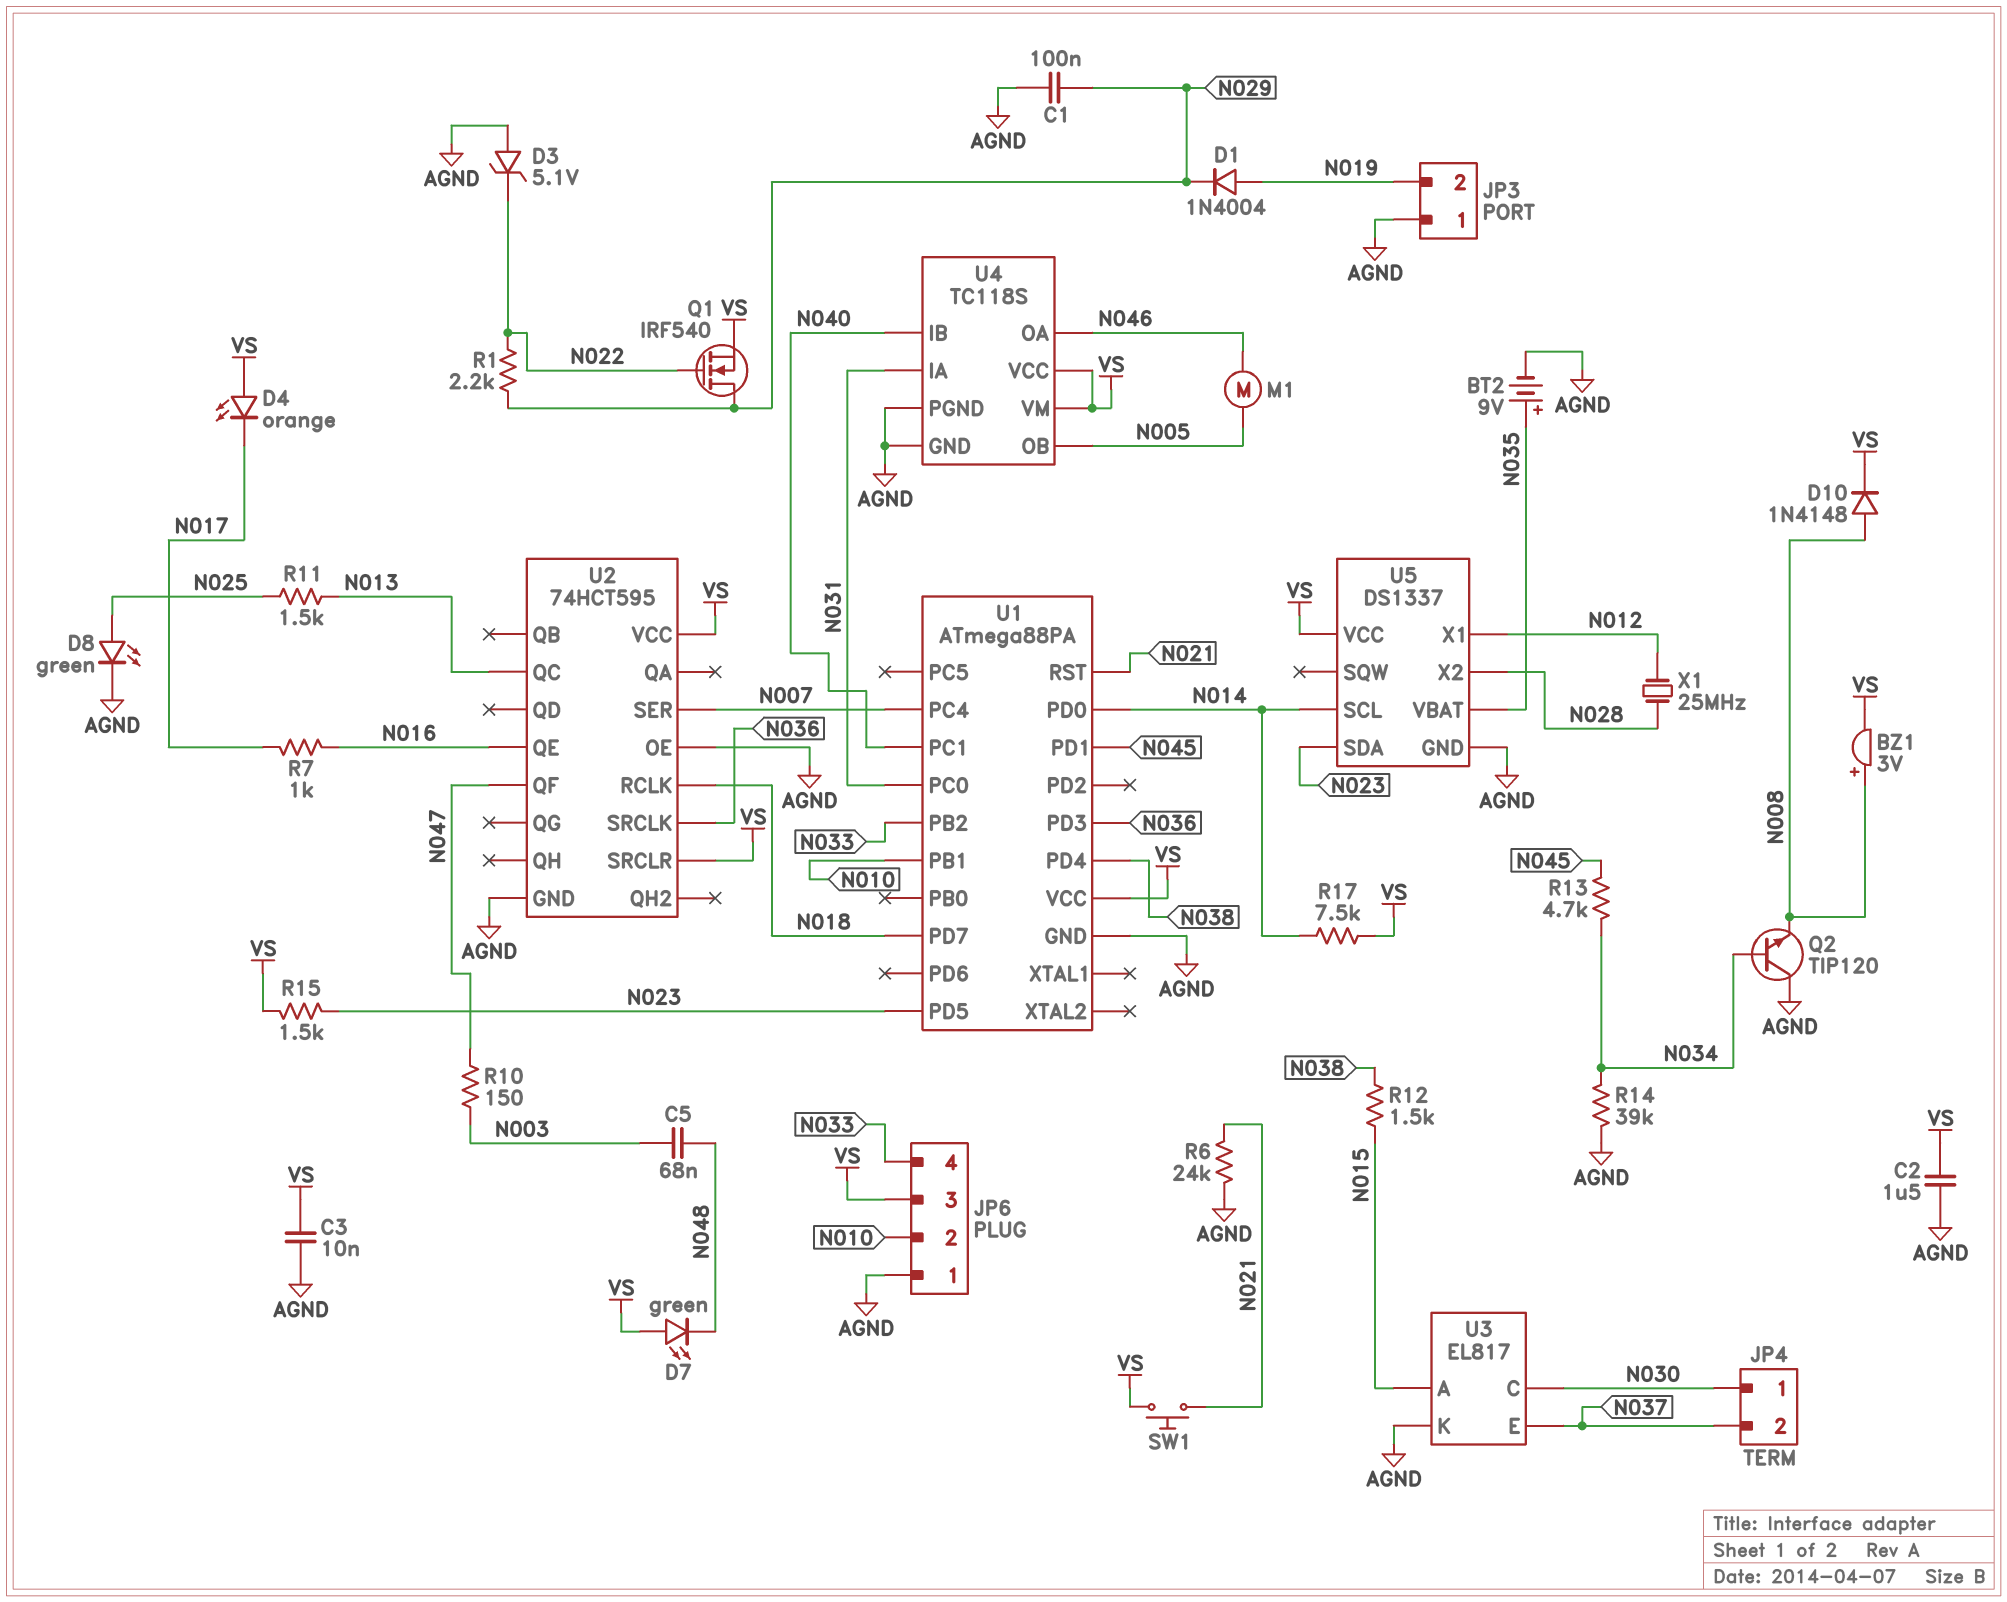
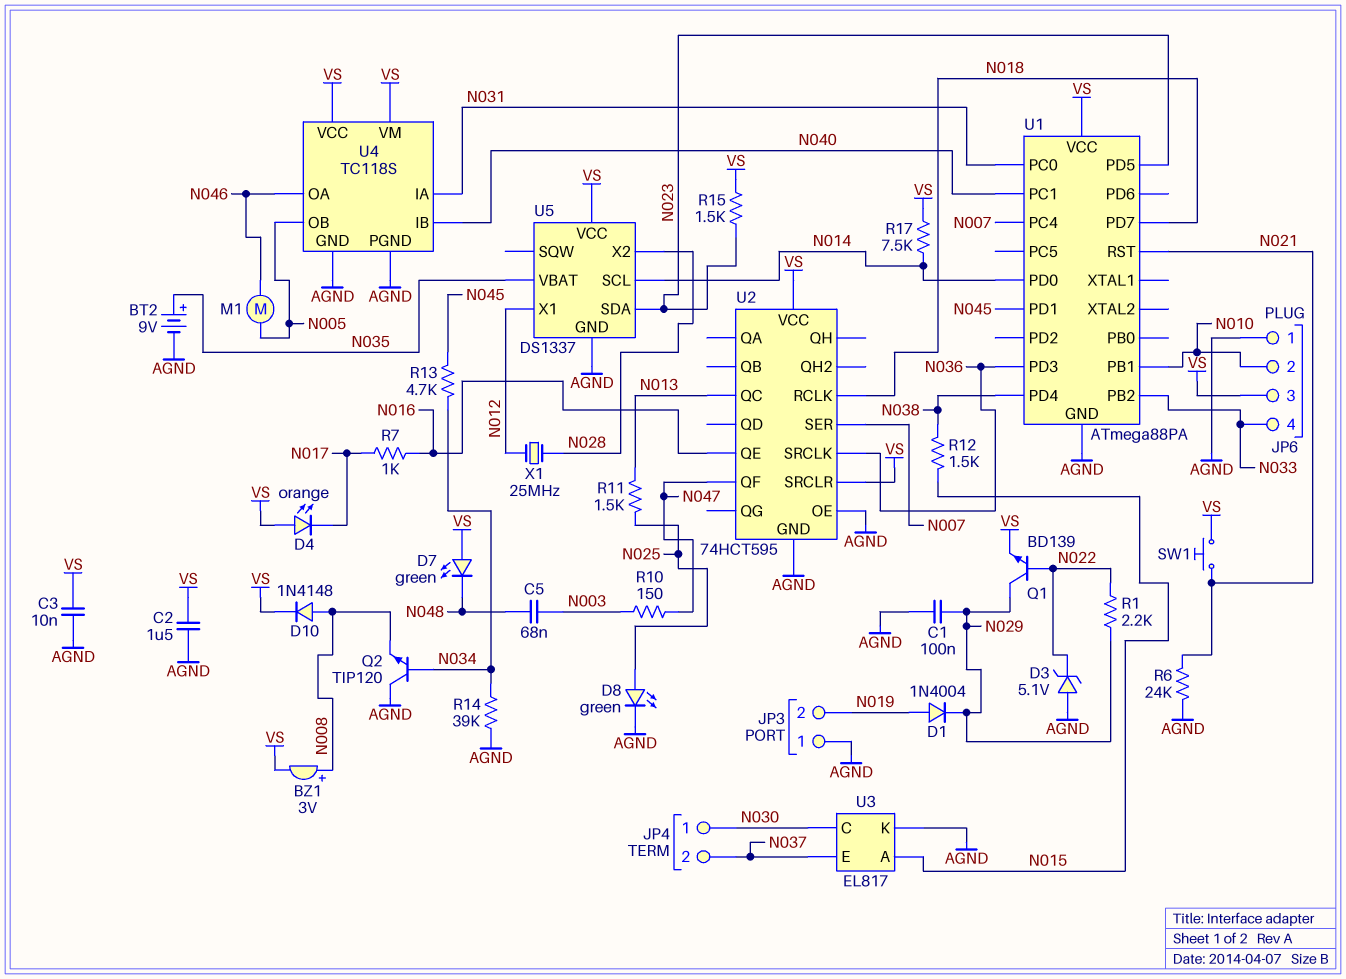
Q1: NMOS IRF540 (G N022, D N029, S VS) -> NPN BD139 (B N022, C N029, E VS)

